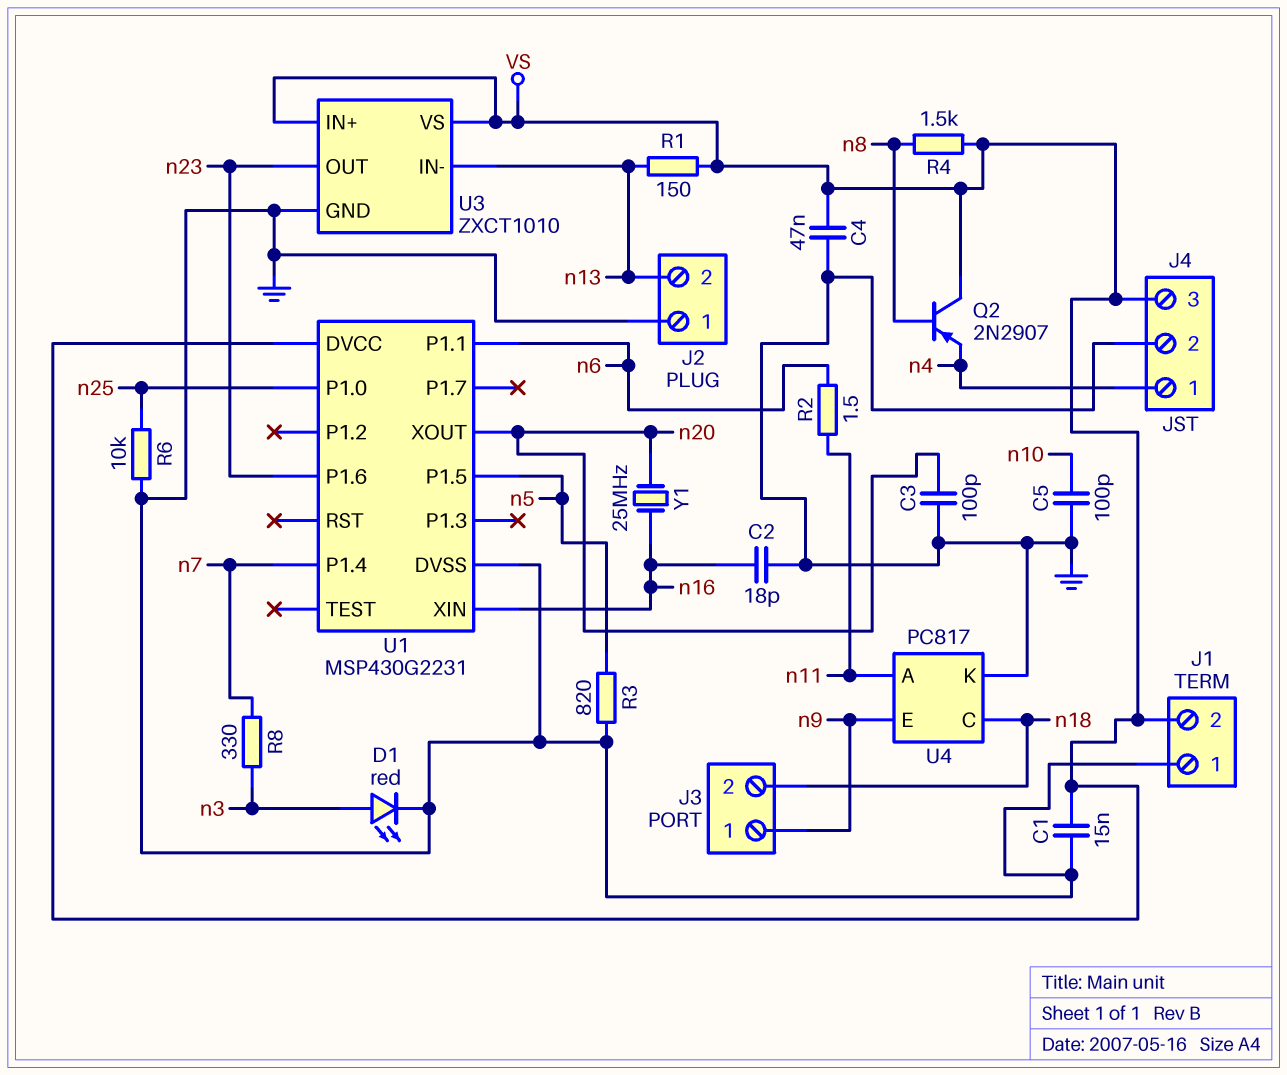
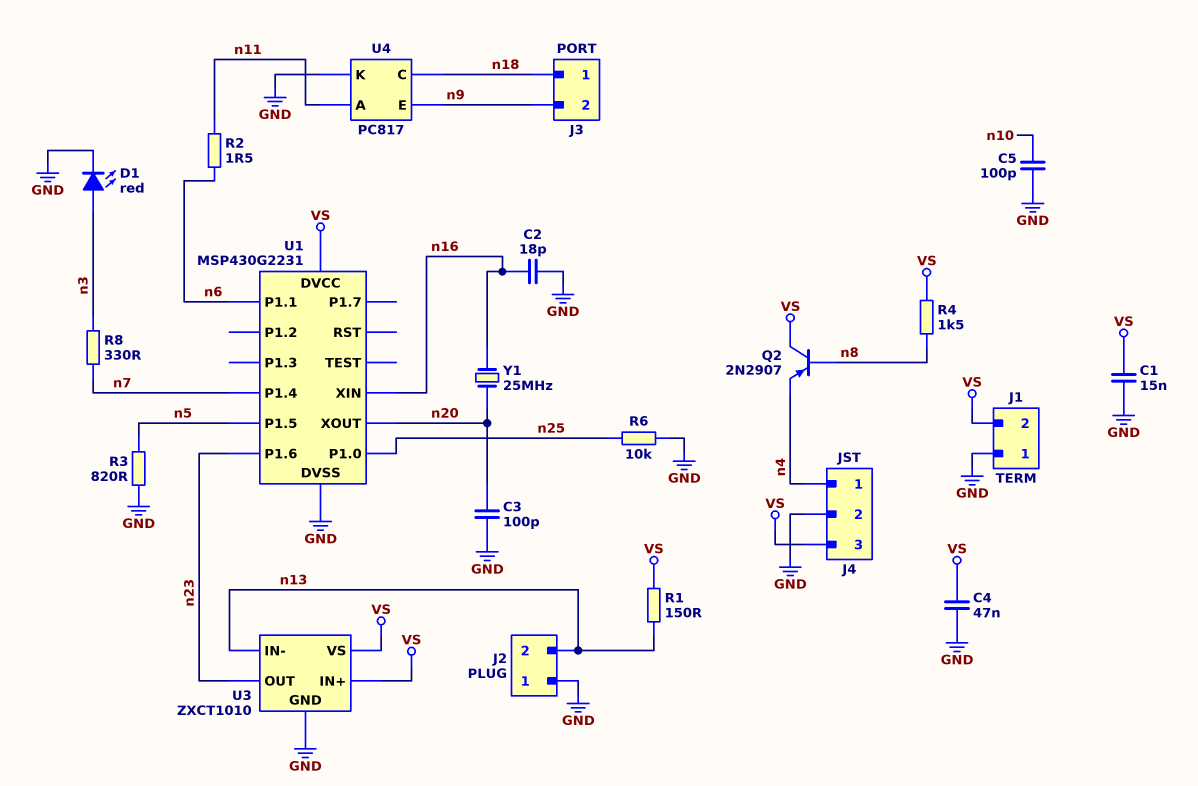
J3 pin 1: n9 -> n18
J3 pin 2: n18 -> n9

